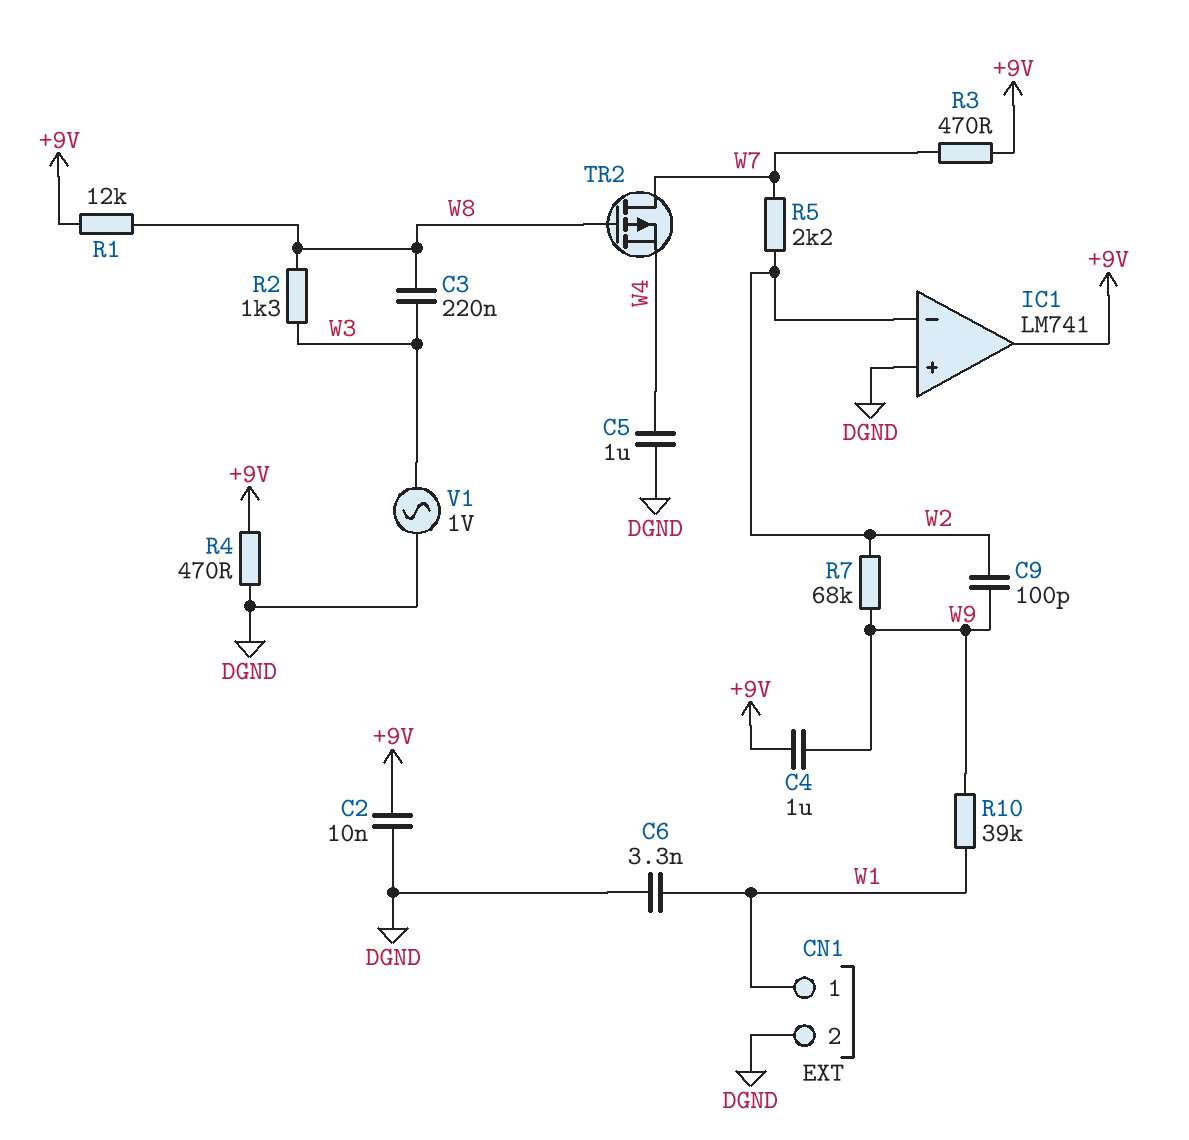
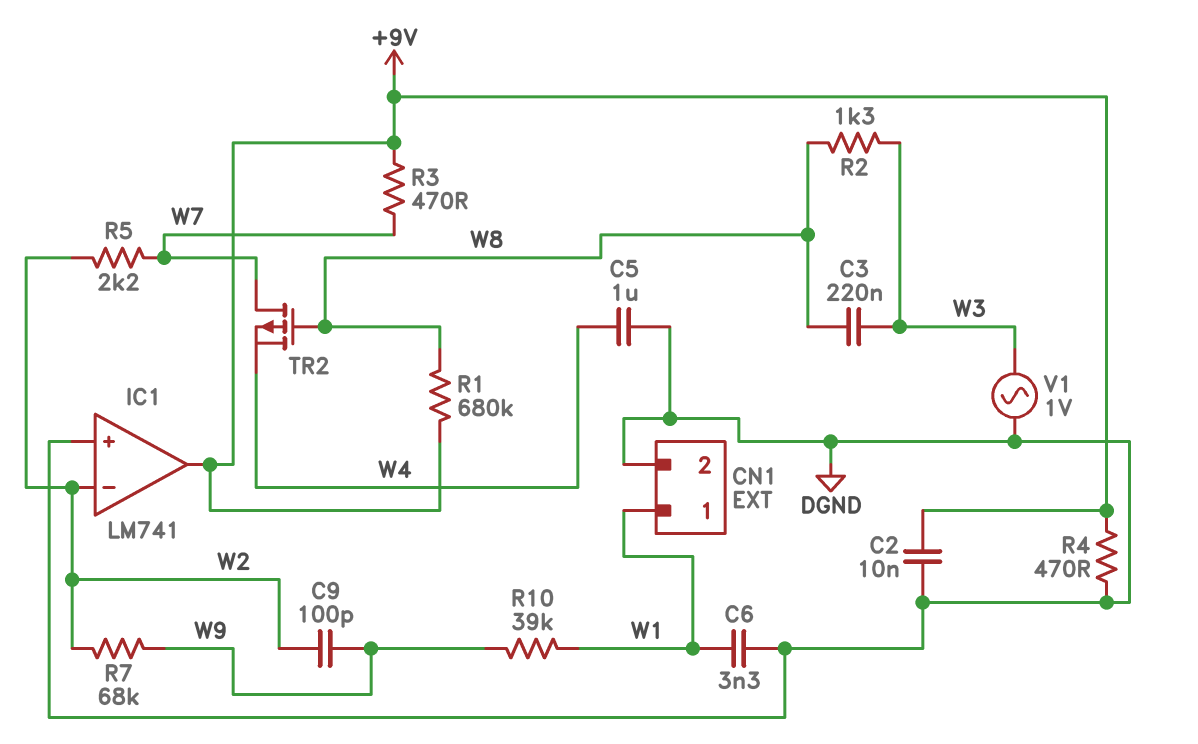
C4: 1uF (+9V, W9) -> none
R1: 12k (+9V, W8) -> 680k (+9V, W8)

